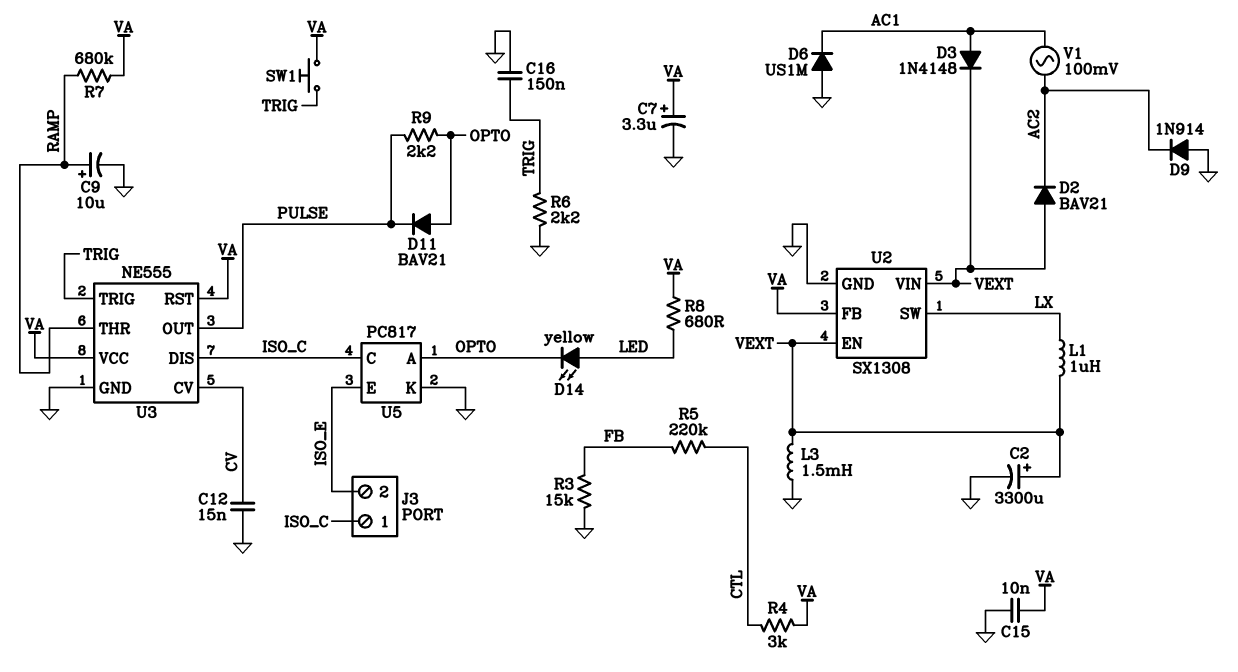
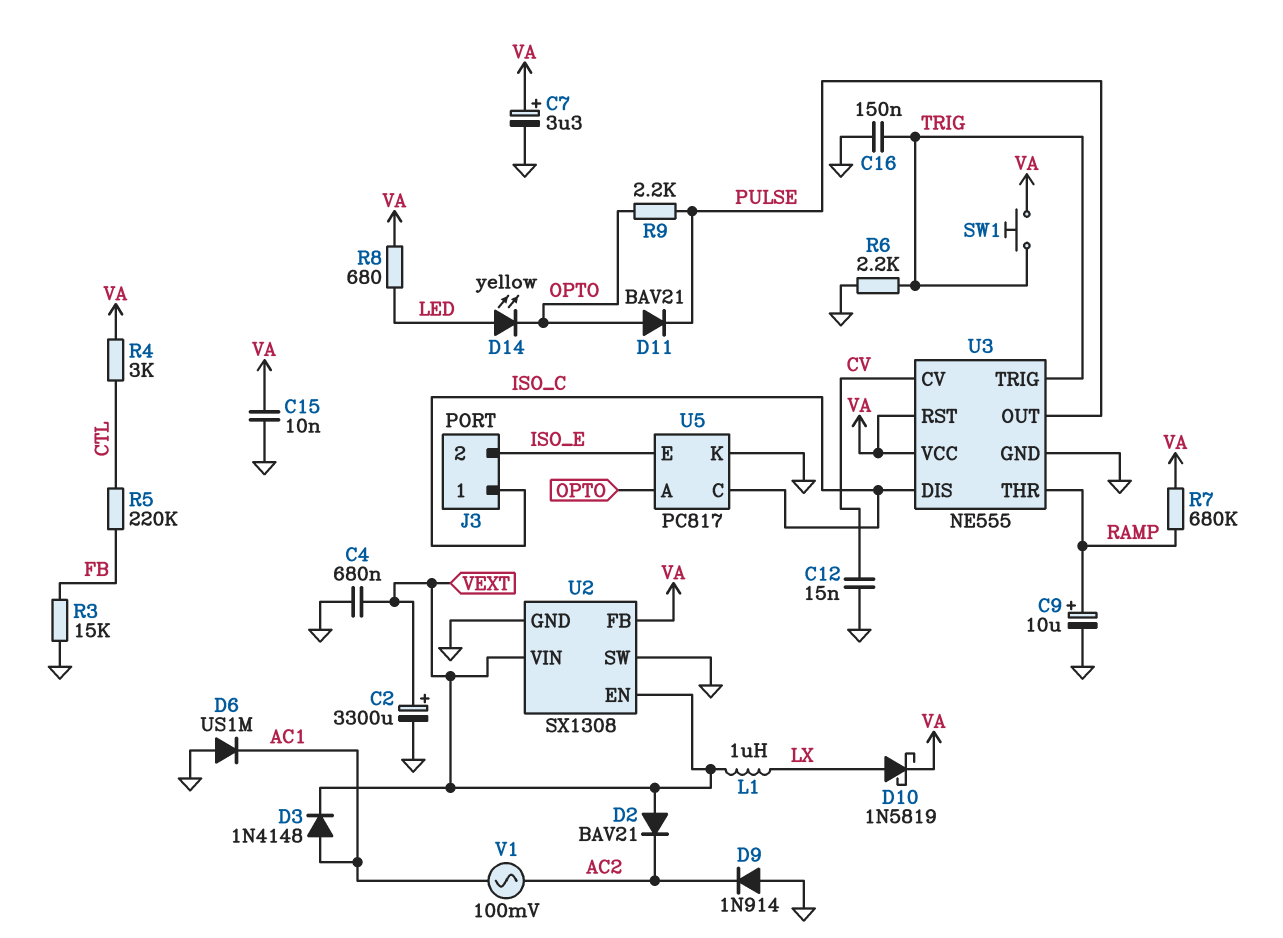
C4: none -> 680nF (GND, VEXT)
D10: none -> schottky 1N5819 (A LX, K VA)
L3: 1.5mH (GND, VEXT) -> none
U2 pin SW: LX -> GND

